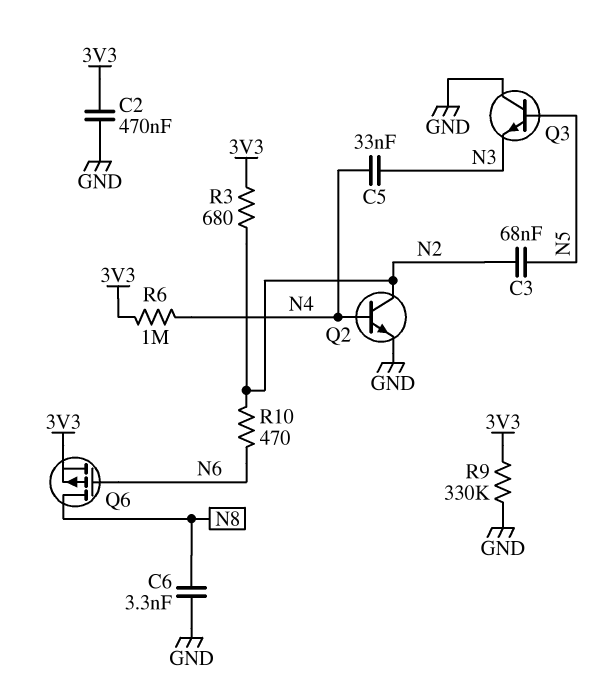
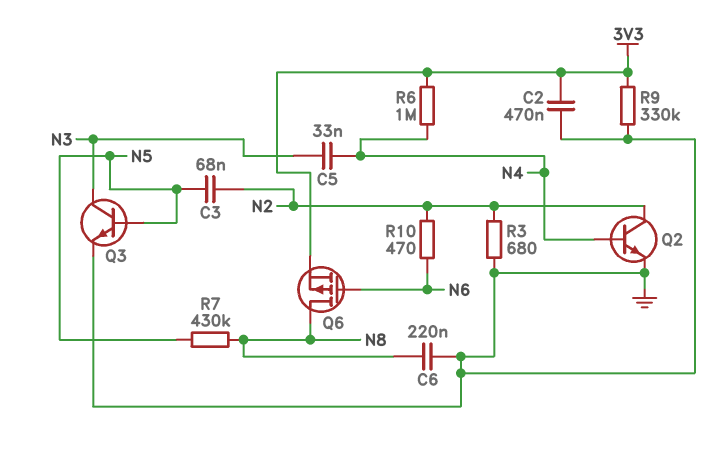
C6: 3.3nF (GND, N8) -> 220nF (GND, N8)
Q3: NPN (B N5, C GND, E N3) -> NPN (B N5, C N3, E GND)
R3: 680 (3V3, N2) -> 680 (GND, N2)
R7: none -> 430k (N5, N8)

